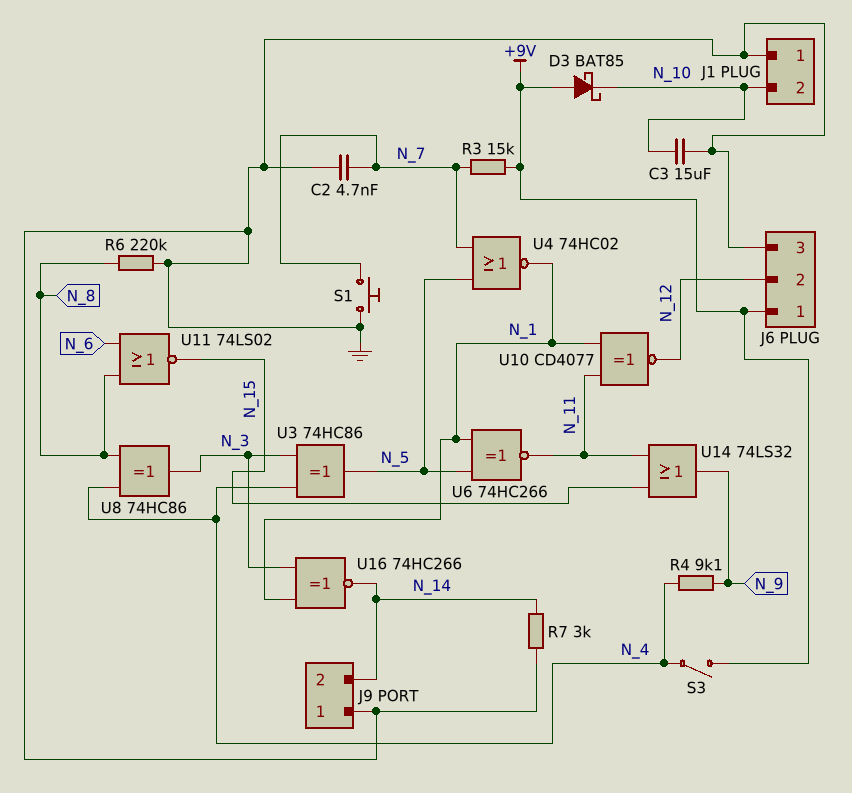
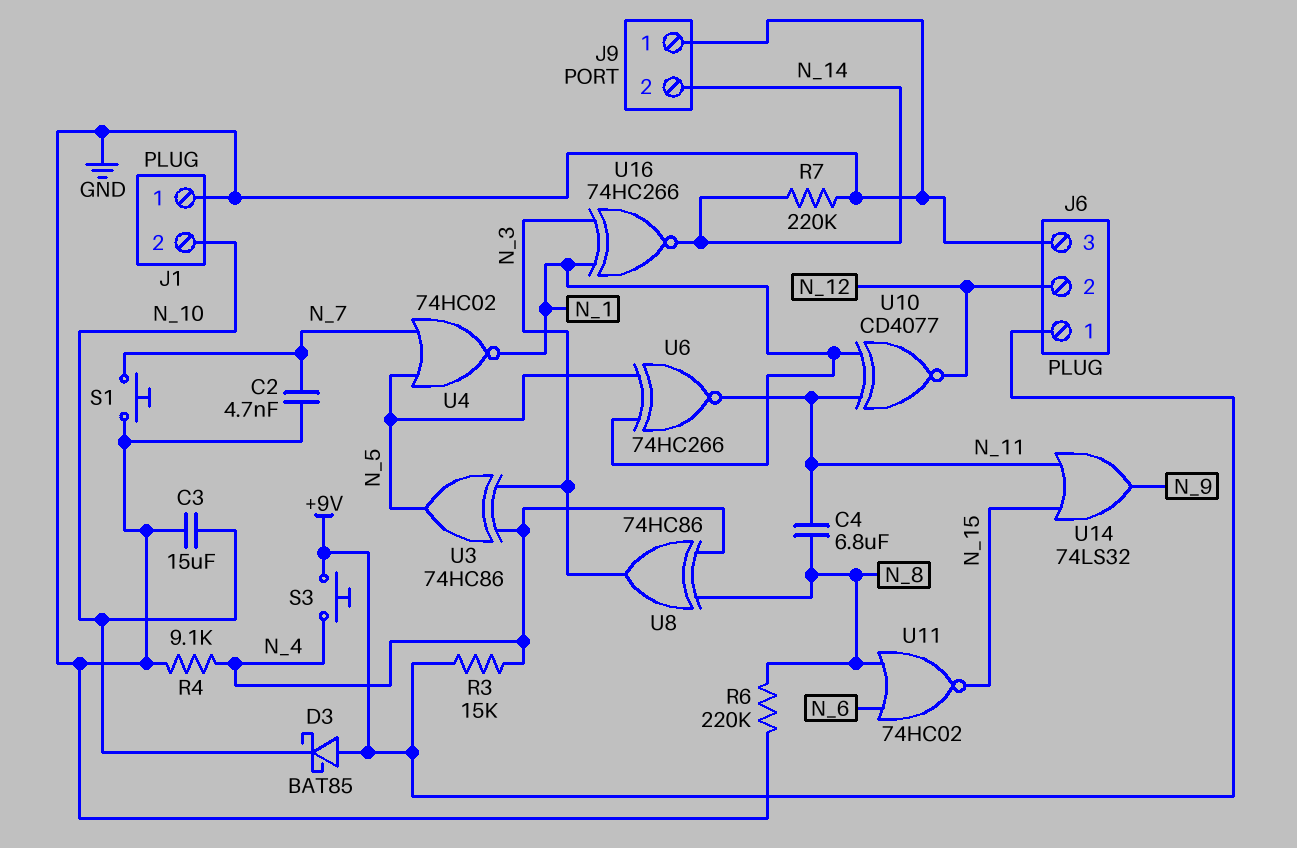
C4: none -> 6.8uF (N_8, N_11)
R3: 15k (+9V, N_7) -> 15k (+9V, N_4)
R4: 9.1k (N_4, N_9) -> 9.1k (GND, N_4)
R7: 3k (GND, N_14) -> 220k (GND, N_14)
S3: switch (+9V, N_4) -> button (+9V, N_4)
U11: NOR 74LS02 (in N_6, in N_8, out N_15) -> NOR 74HC02 (in N_6, in N_8, out N_15)

